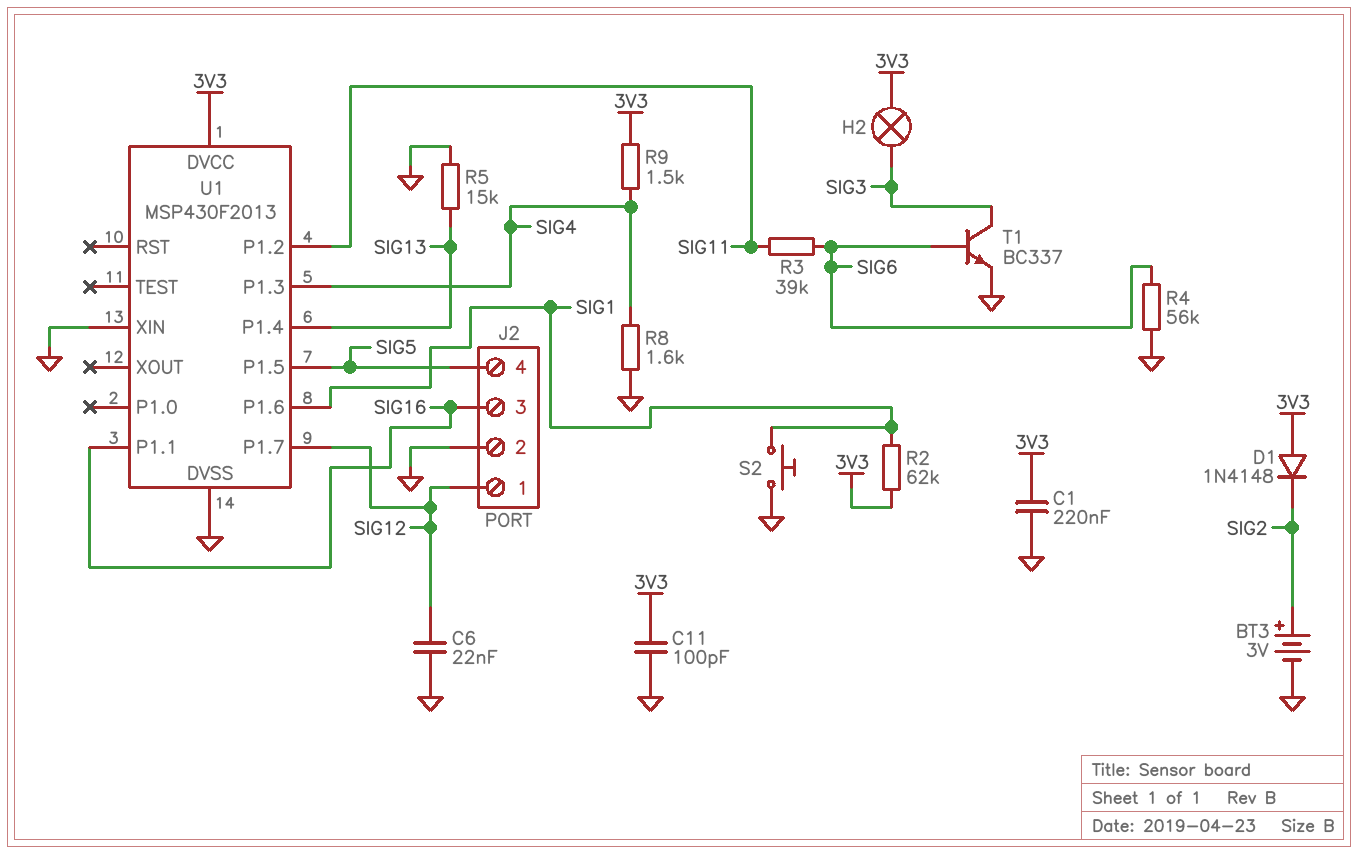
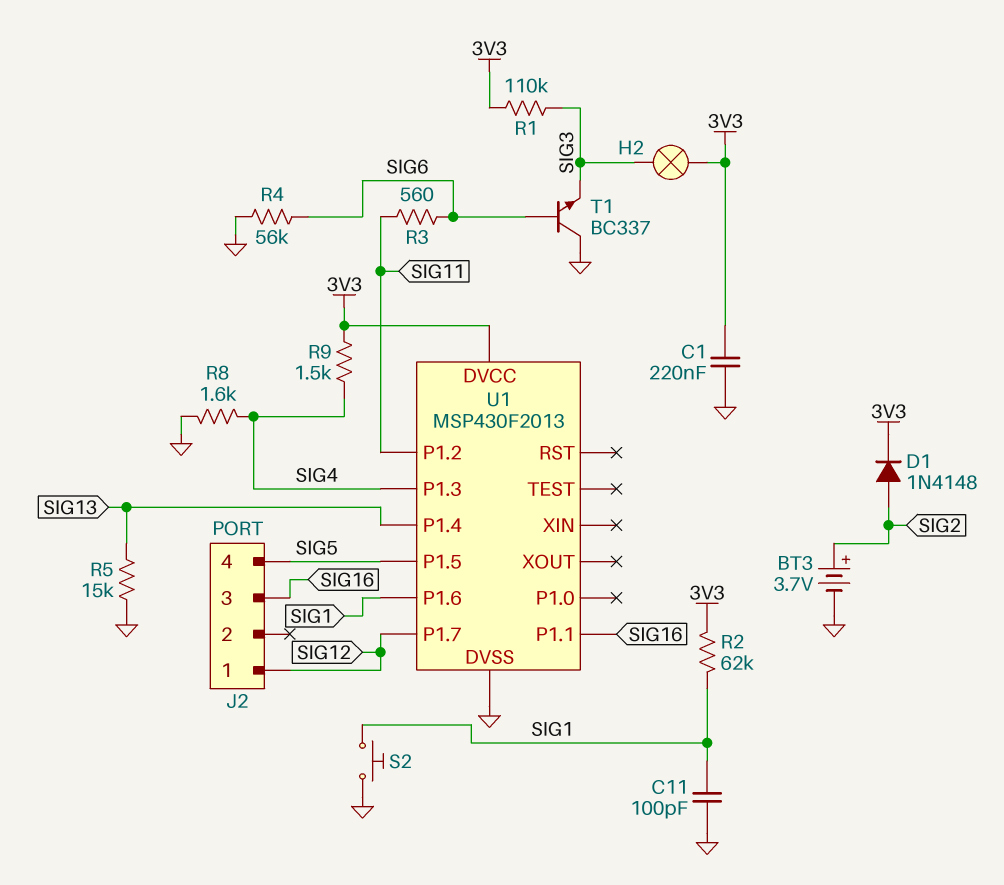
BT3: 3V (plus SIG2, minus GND) -> 3.7V (plus SIG2, minus GND)
C6: 22nF (GND, SIG12) -> none
C11: 100pF (3V3, GND) -> 100pF (GND, SIG1)
D1: diode 1N4148 (A 3V3, K SIG2) -> diode 1N4148 (A SIG2, K 3V3)
J2 pin 2: GND -> none
R1: none -> 110k (3V3, SIG3)
R3: 39k (SIG6, SIG11) -> 560 (SIG6, SIG11)
T1: NPN BC337 (B SIG6, C SIG3, E GND) -> NPN BC337 (B SIG6, C GND, E SIG3)
U1 pin XIN: GND -> none

